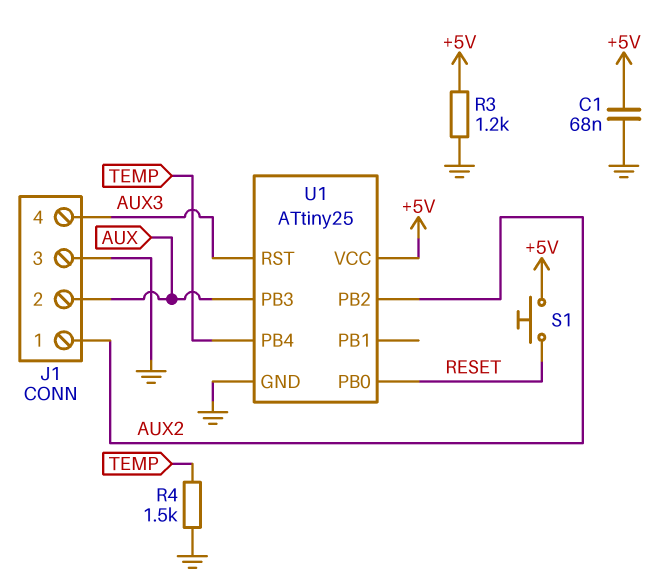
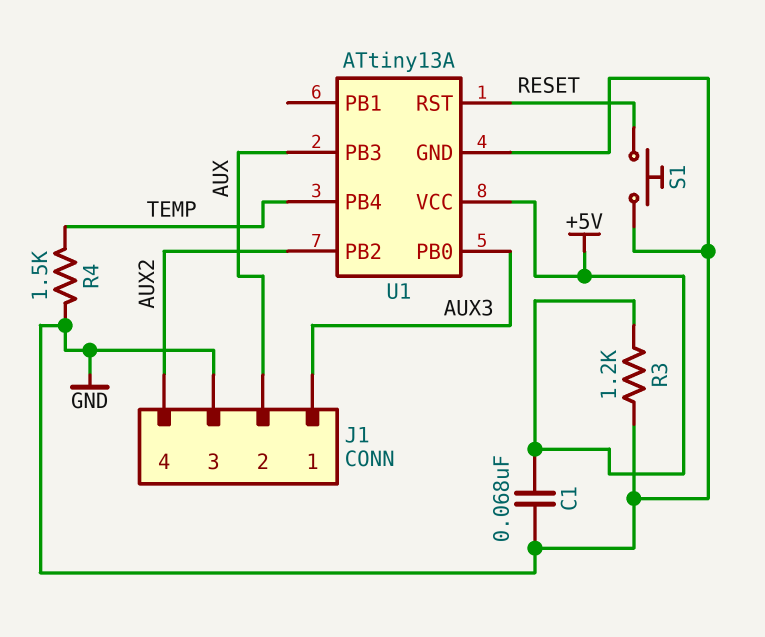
J1 pin 1: AUX2 -> AUX3
J1 pin 4: AUX3 -> AUX2
S1: button (+5V, RESET) -> button (GND, RESET)
U1: ATtiny25 -> ATtiny13A
U1 pin PB0: RESET -> AUX3
U1 pin RST: AUX3 -> RESET

